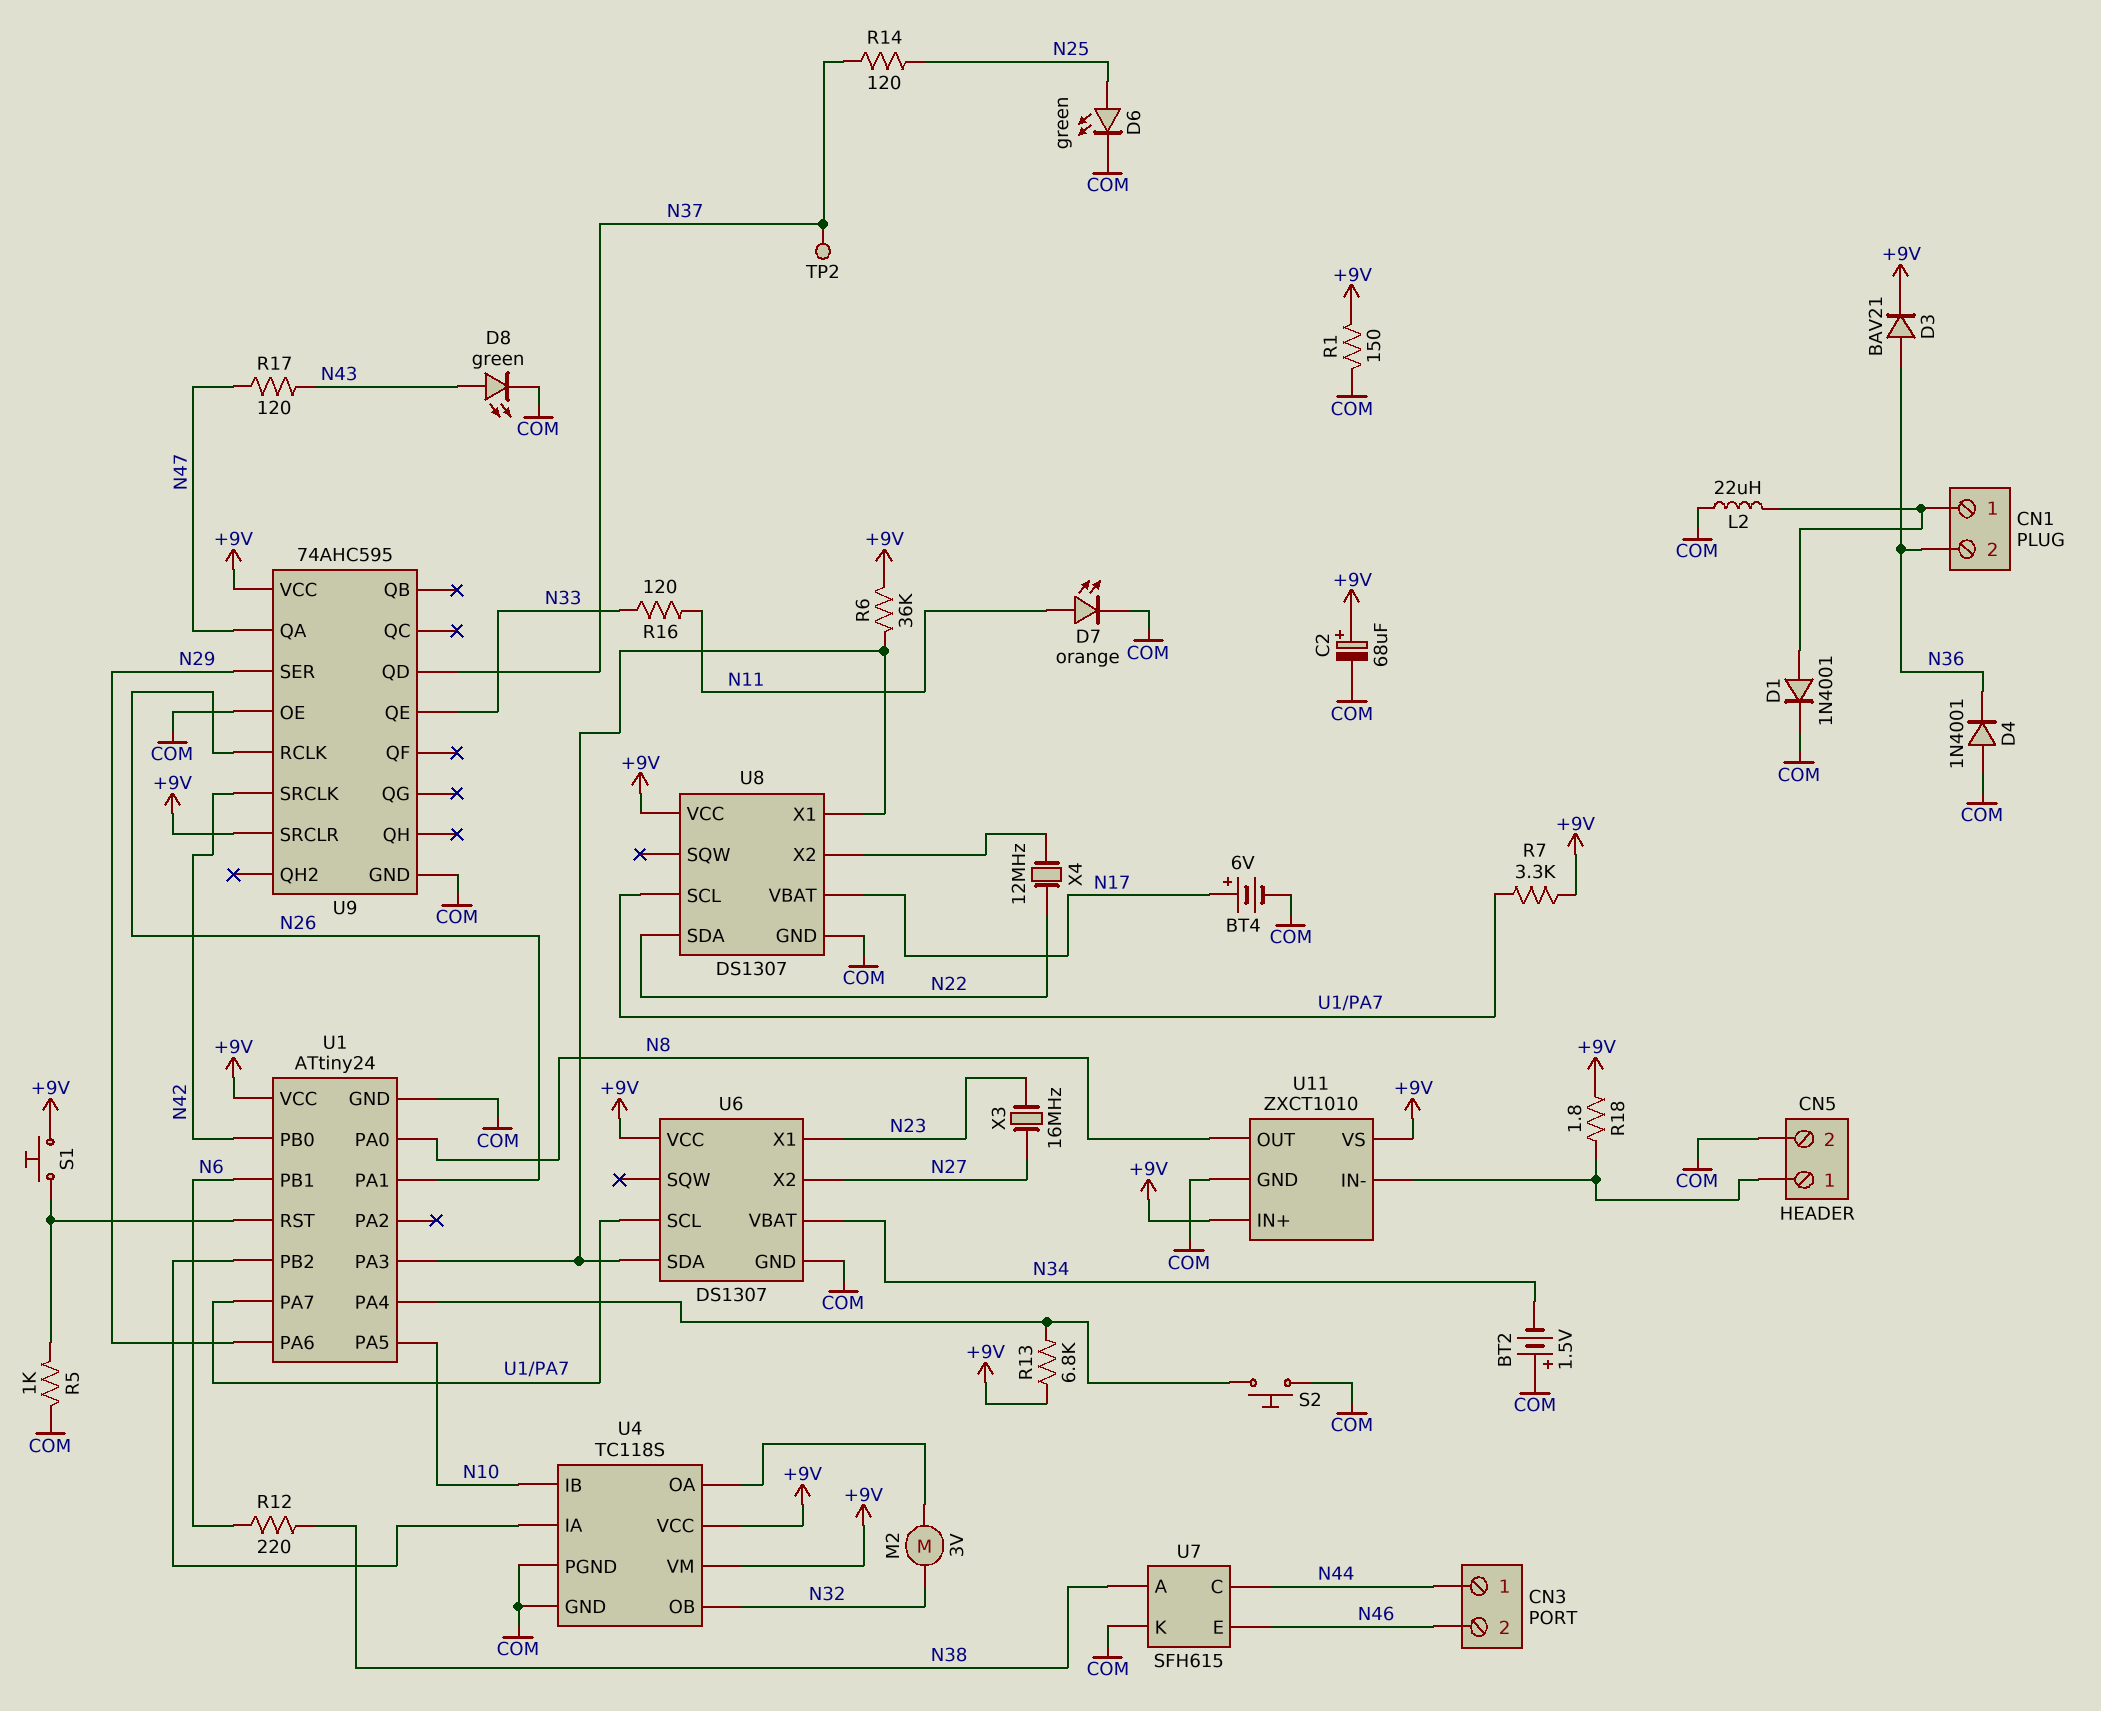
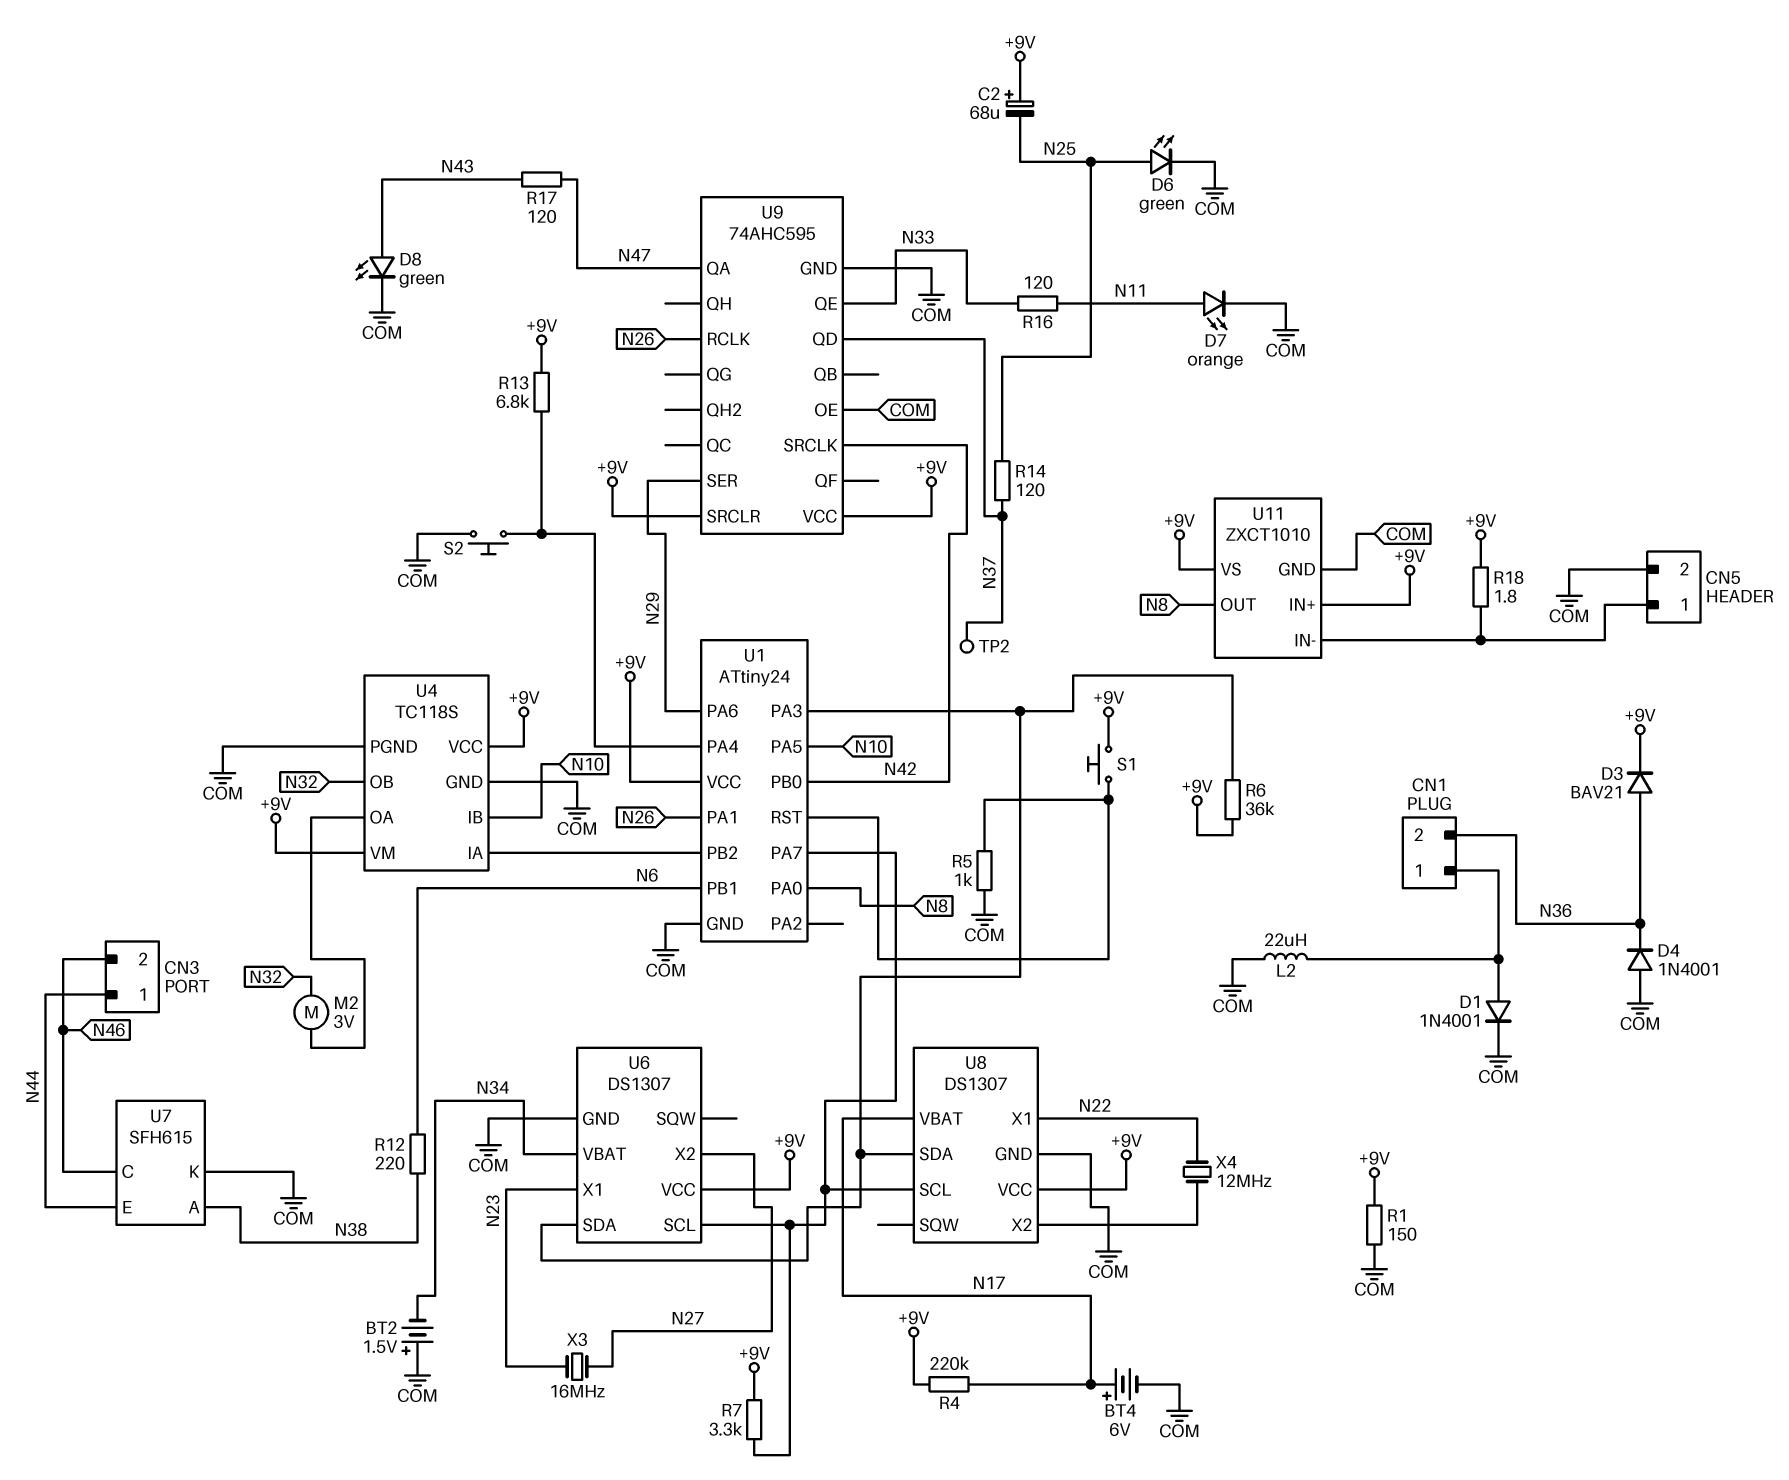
C2: 68uF (plus +9V, minus COM) -> 68uF (plus +9V, minus N25)
R4: none -> 220k (+9V, N17)
U7 pin C: N44 -> N46
U7 pin E: N46 -> N44
U8 pin SDA: N22 -> U1/PA3
U8 pin X1: U1/PA3 -> N22

